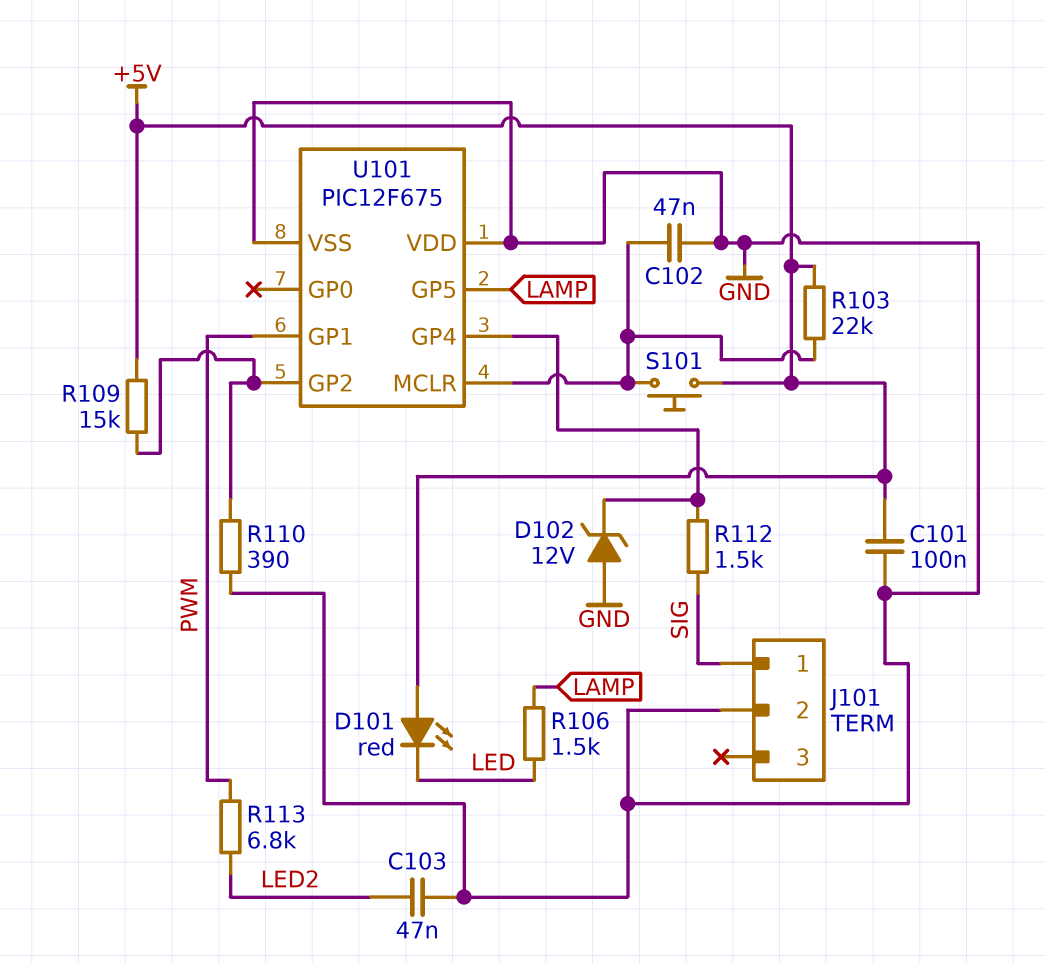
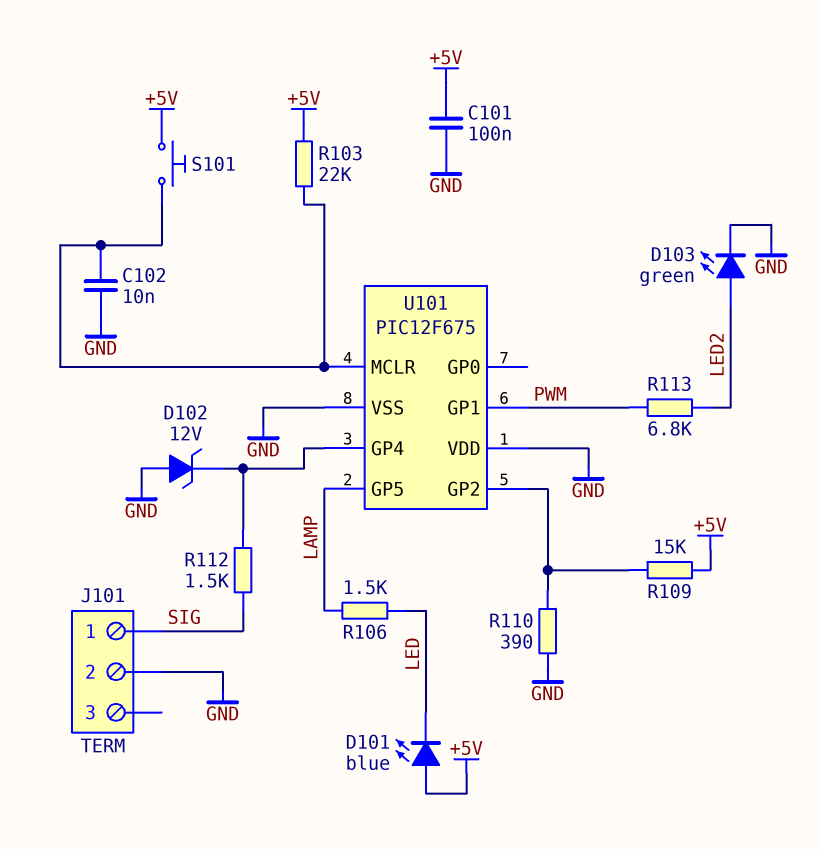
C102: 47nF (GND, U101/MCLR) -> 10nF (GND, U101/MCLR)
C103: 47nF (GND, LED2) -> none
D101: LED red (A +5V, K LED) -> LED blue (A +5V, K LED)
D103: none -> LED green (A LED2, K GND)

